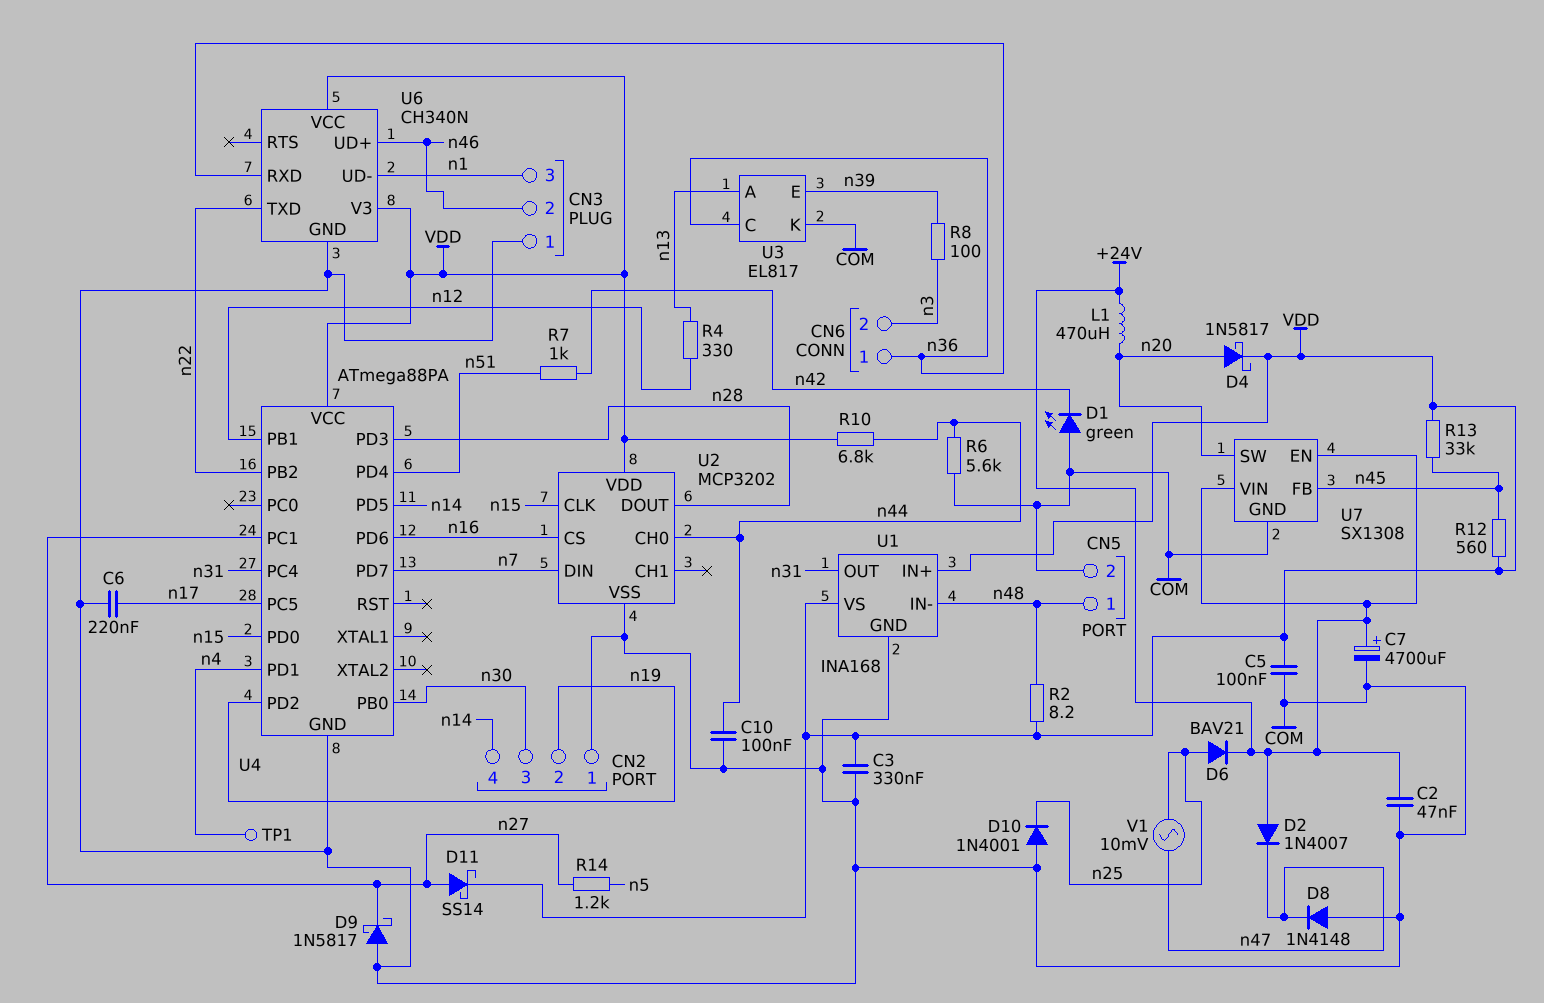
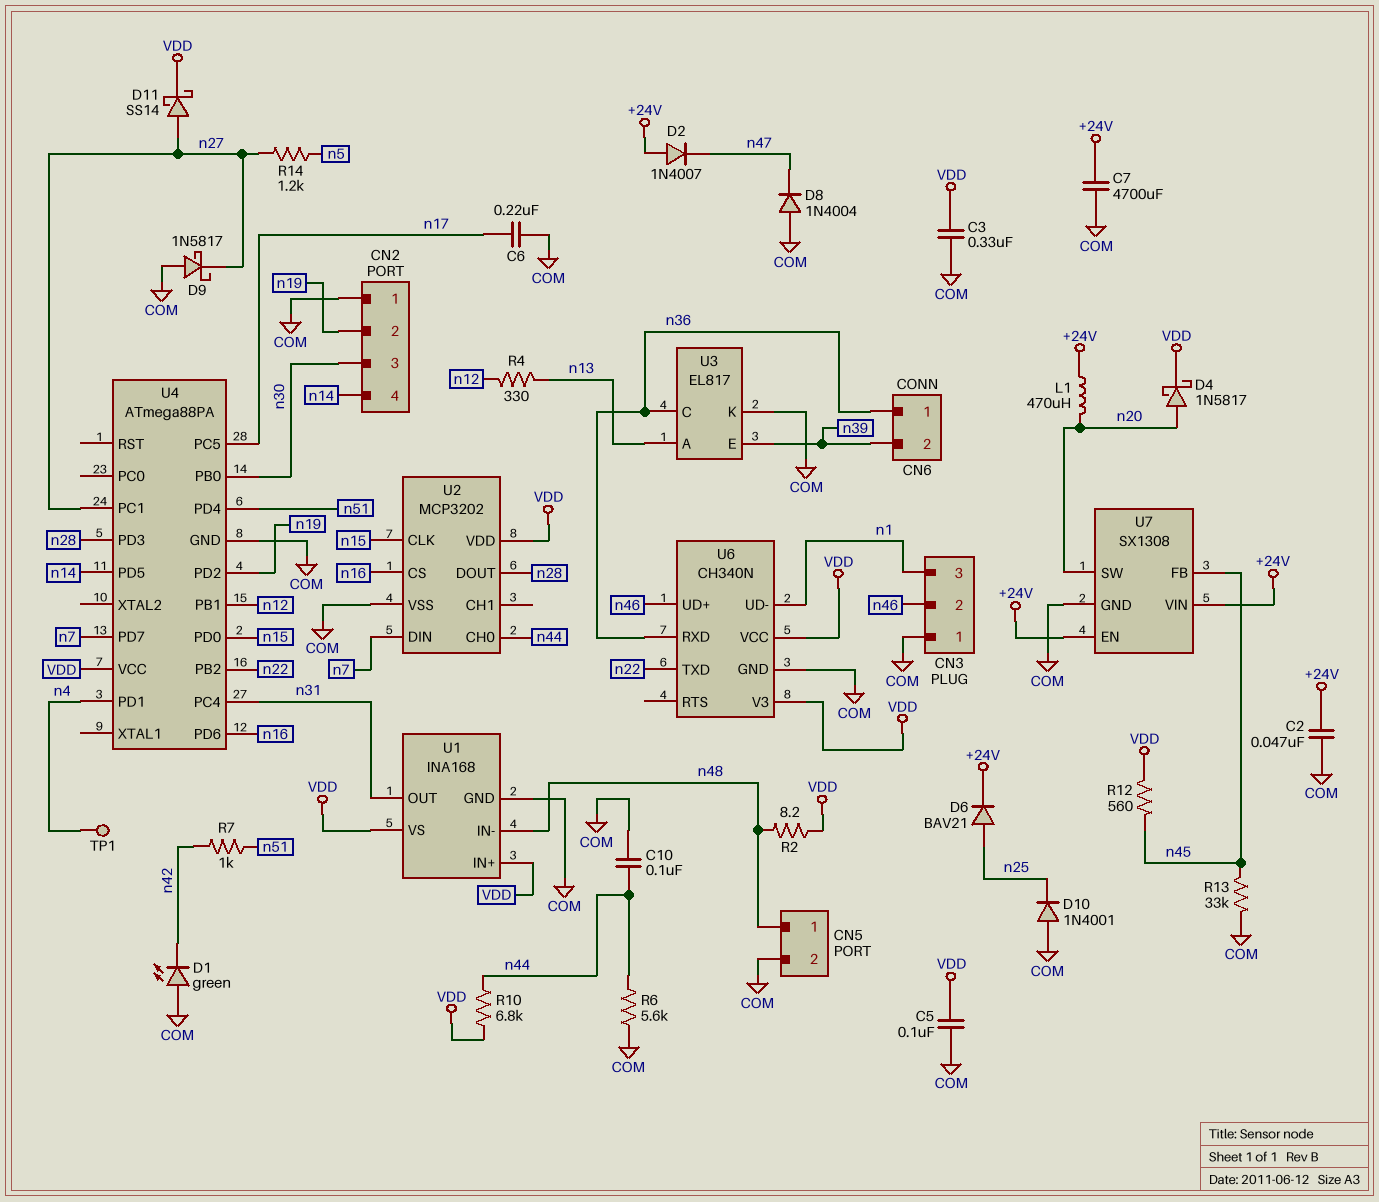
C7: 4700uF (plus +24V, minus COM) -> 4700uF (+24V, COM)
CN6 pin 2: n3 -> n39
D8: diode 1N4148 (A COM, K n47) -> diode 1N4004 (A COM, K n47)
R8: 100 (n3, n39) -> none
R13: 33k (VDD, n45) -> 33k (COM, n45)
V1: AC 10mV (n25, n47) -> none

